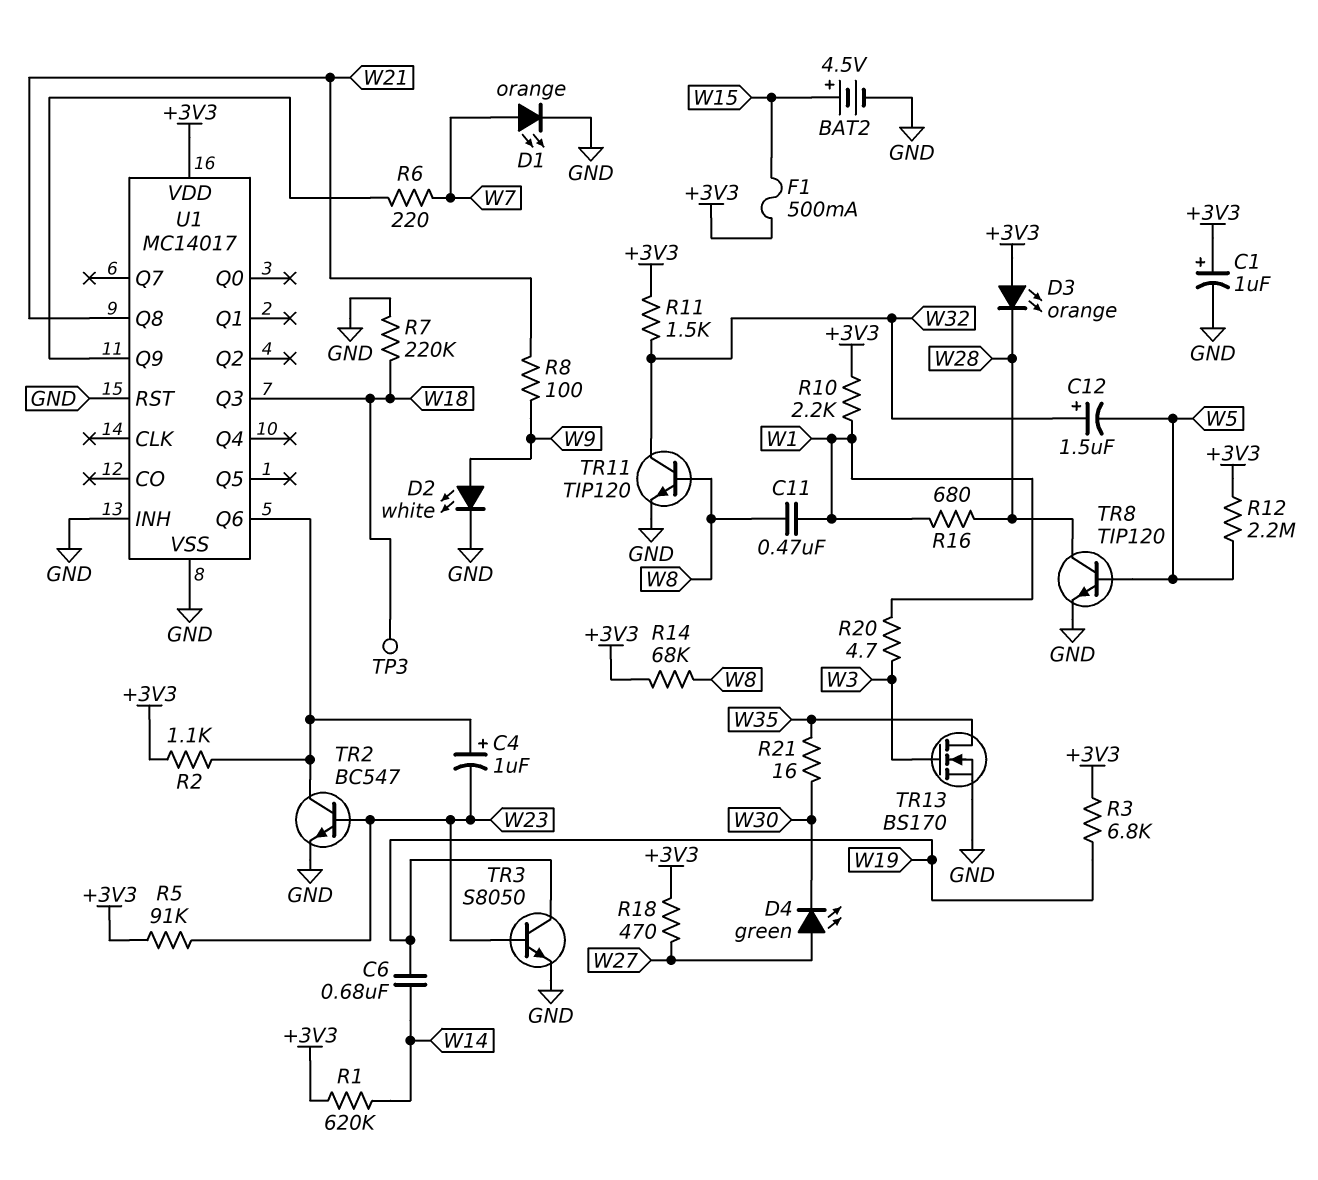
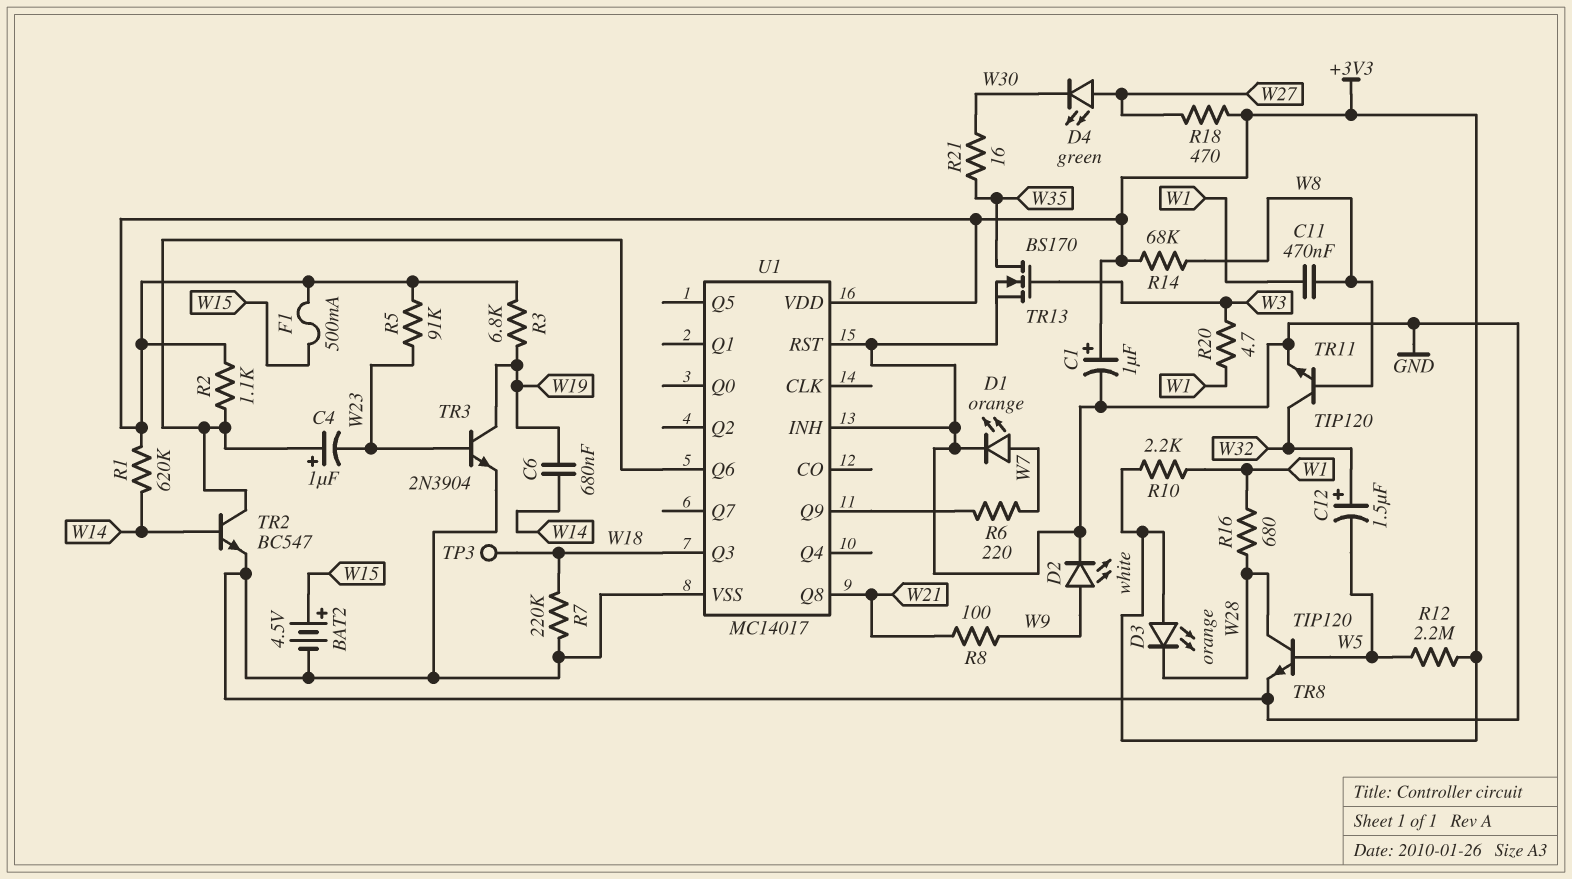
R11: 1.5k (+3V3, W32) -> none
TR2: NPN BC547 (B W23, C U1/Q6, E GND) -> NPN BC547 (B W14, C U1/Q6, E GND)
TR3: NPN S8050 (B W23, C W19, E GND) -> NPN 2N3904 (B W23, C W19, E GND)

